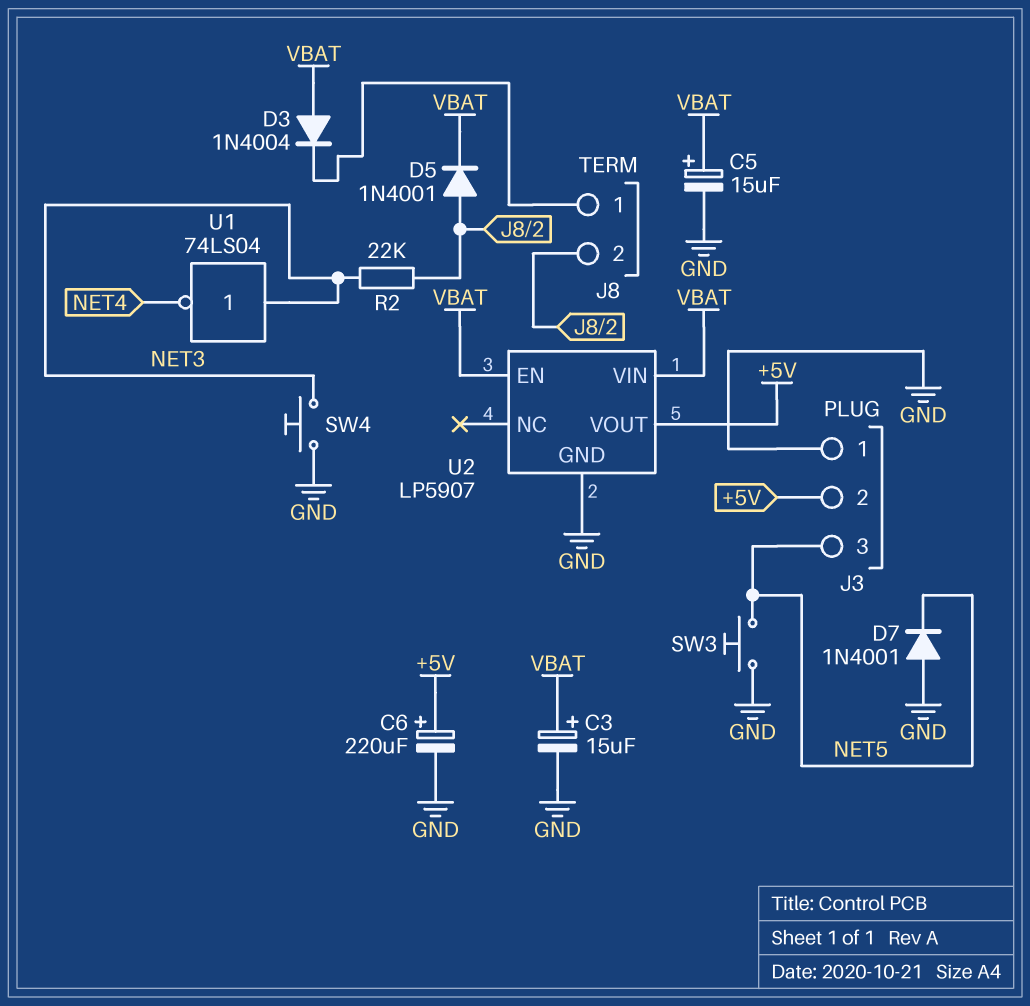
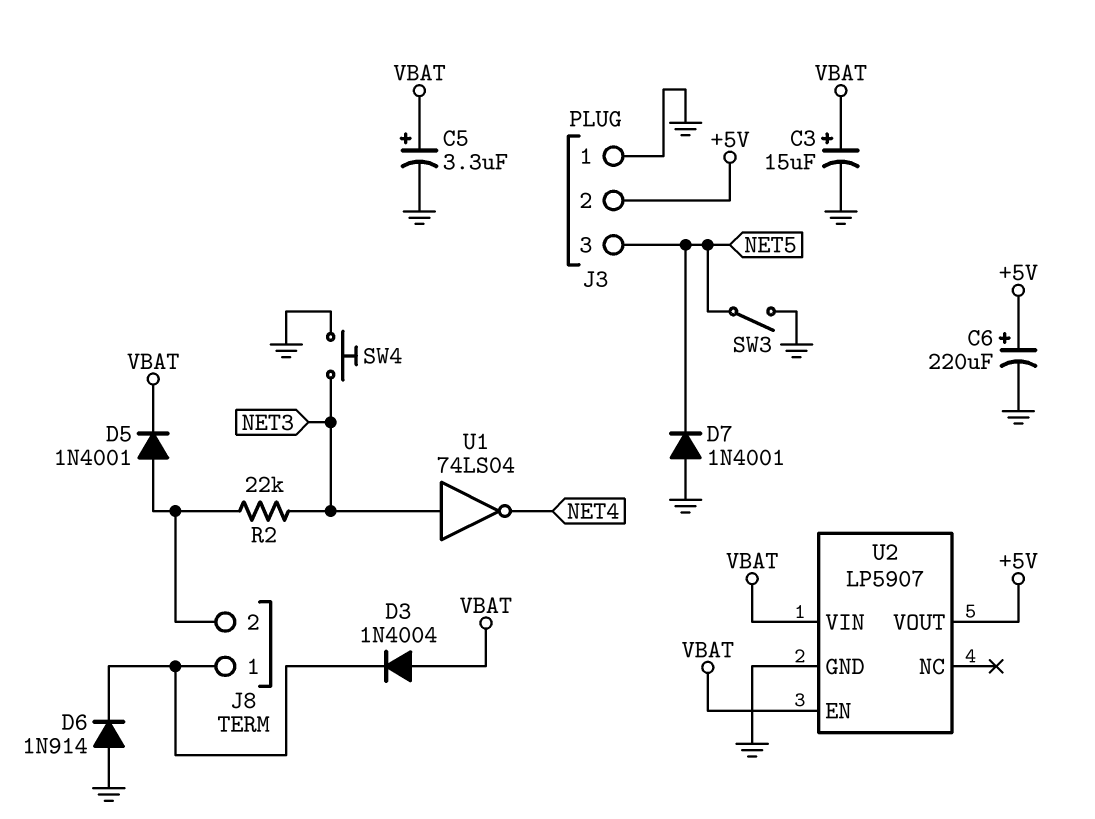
C5: 15uF (plus VBAT, minus GND) -> 3.3uF (plus VBAT, minus GND)
D6: none -> diode 1N914 (A GND, K J8/1)
SW3: button (GND, NET5) -> switch (GND, NET5)

